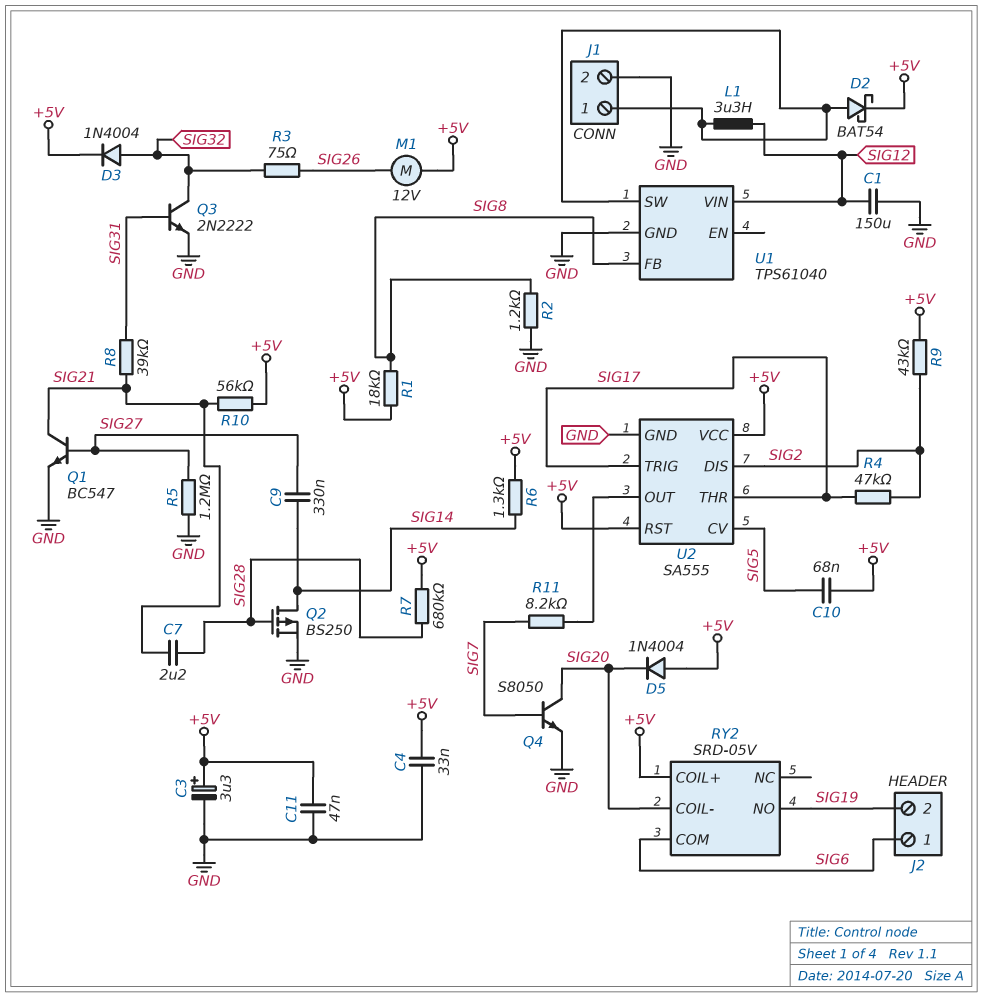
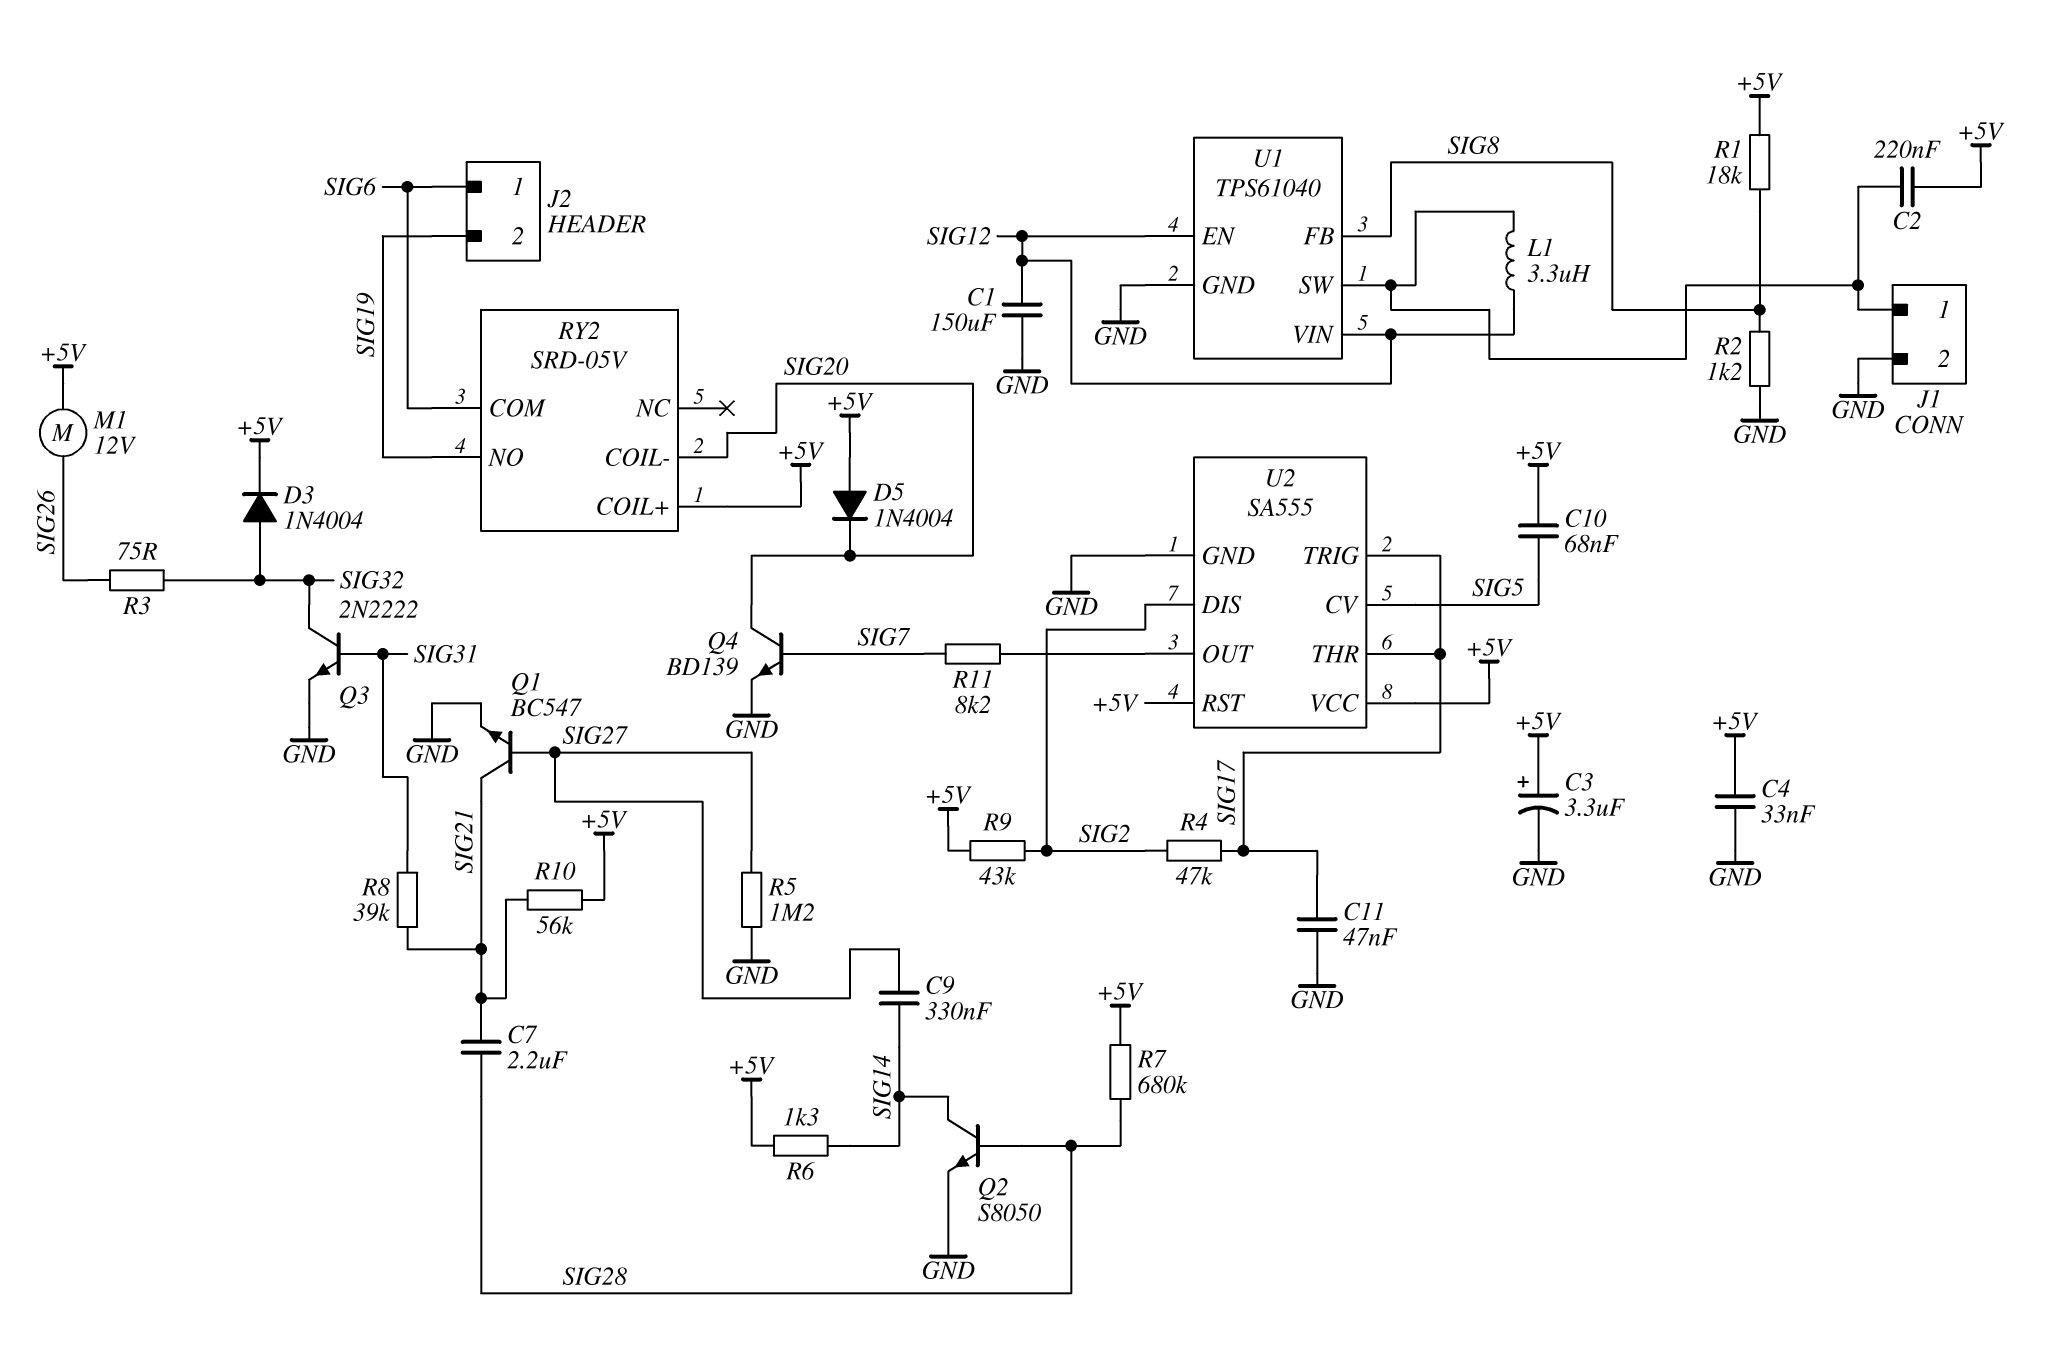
C2: none -> 220nF (+5V, J1/1)
C11: 47nF (+5V, GND) -> 47nF (GND, SIG17)
D2: schottky BAT54 (A J1/1, K +5V) -> none
Q2: PMOS BS250 (G SIG28, D SIG14, S GND) -> NPN S8050 (B SIG28, C SIG14, E GND)
Q4: NPN S8050 (B SIG7, C SIG20, E GND) -> NPN BD139 (B SIG7, C SIG20, E GND)
U1 pin EN: none -> SIG12

